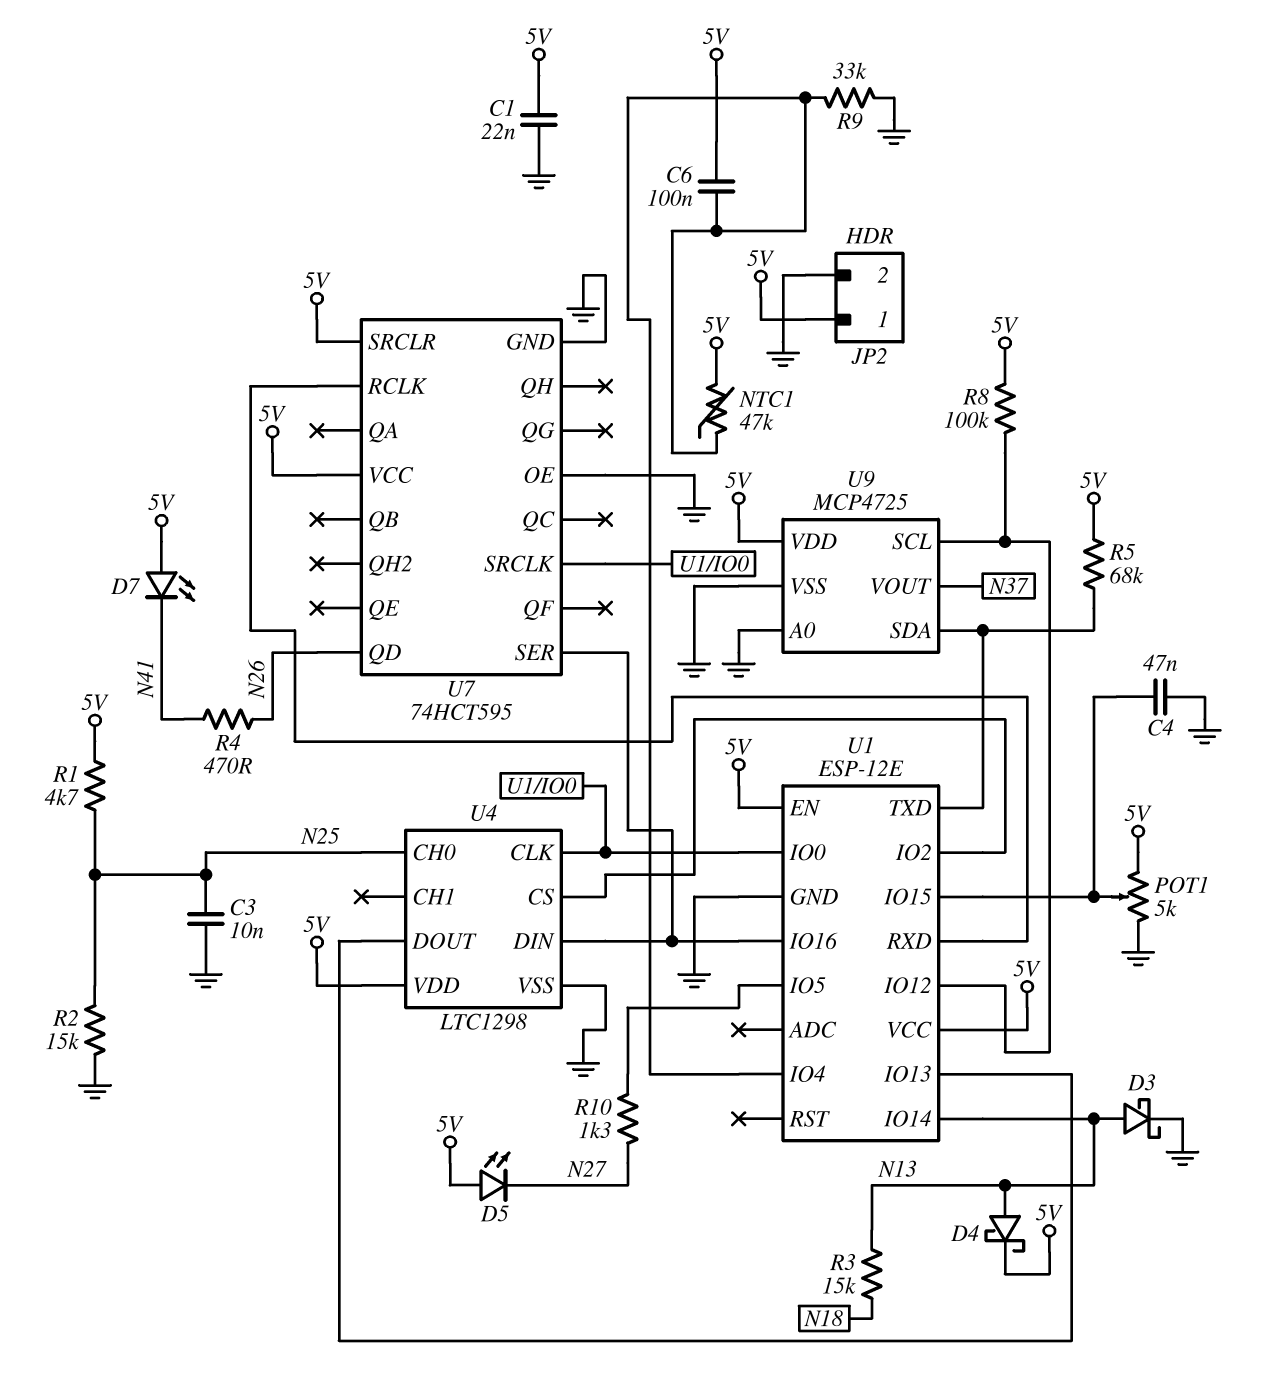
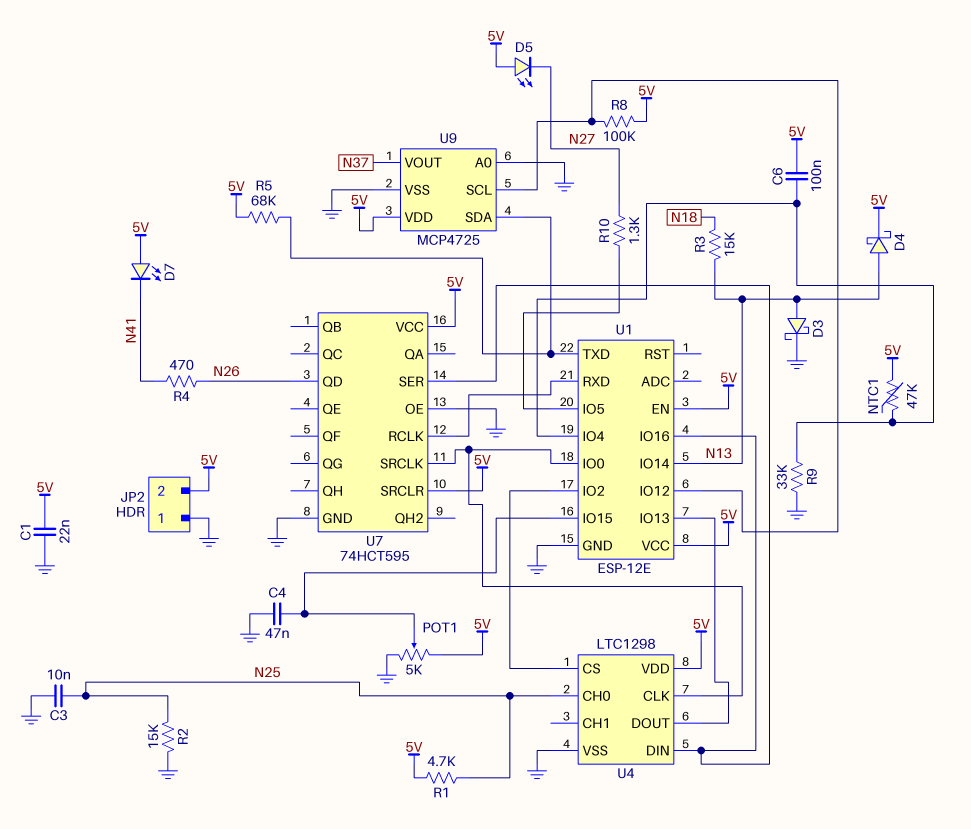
JP2 pin 1: 5V -> GND
JP2 pin 2: GND -> 5V

